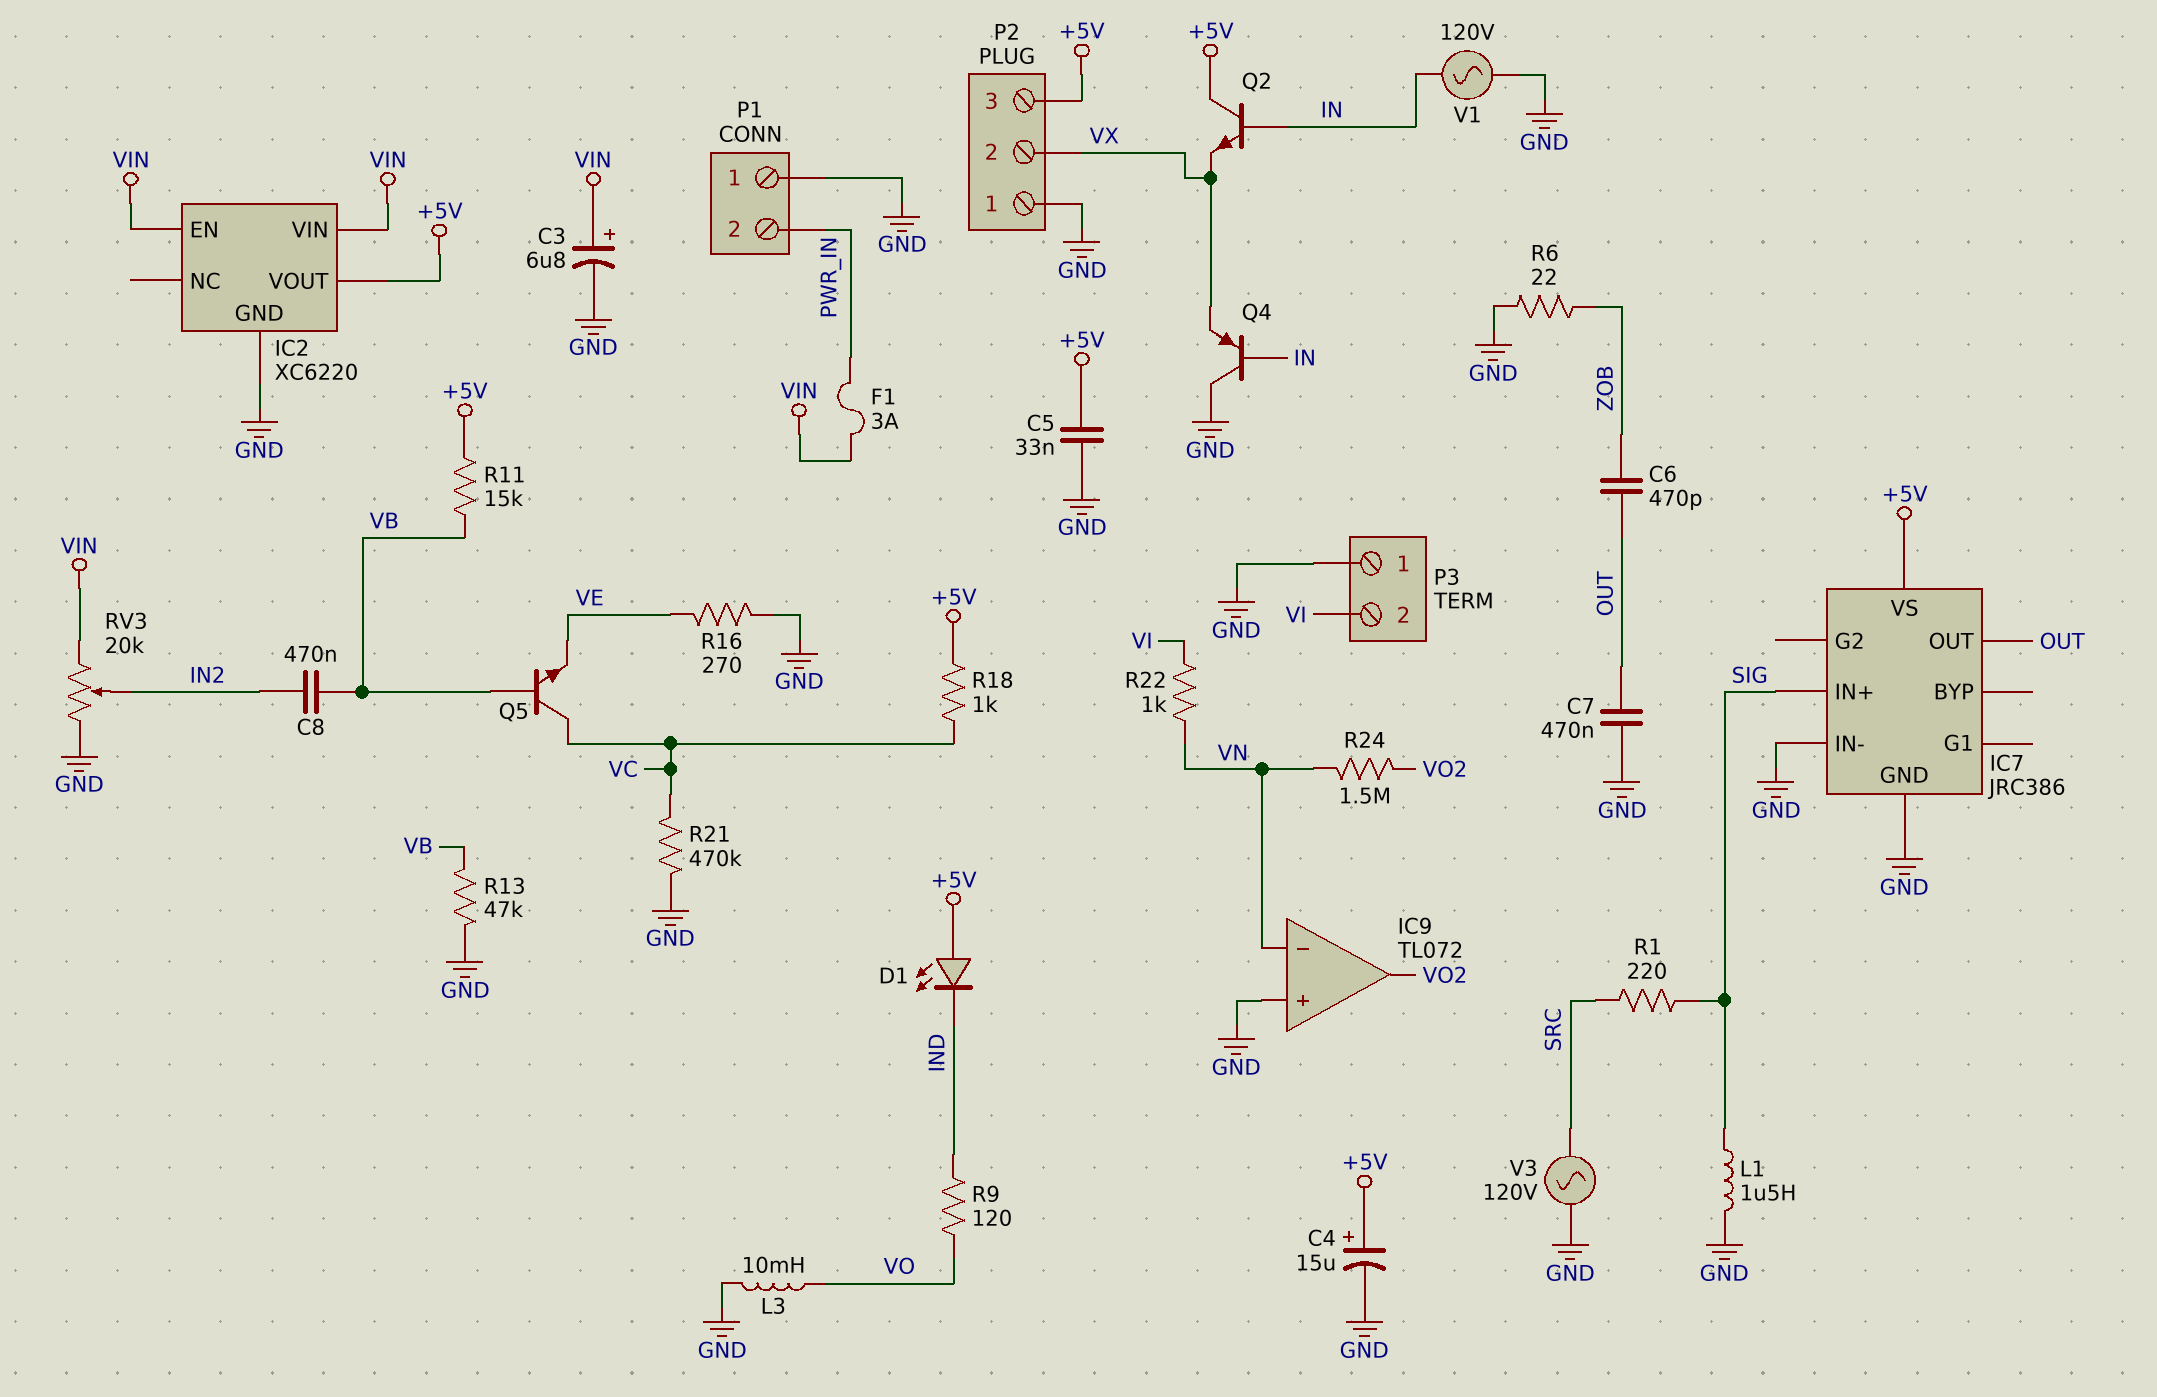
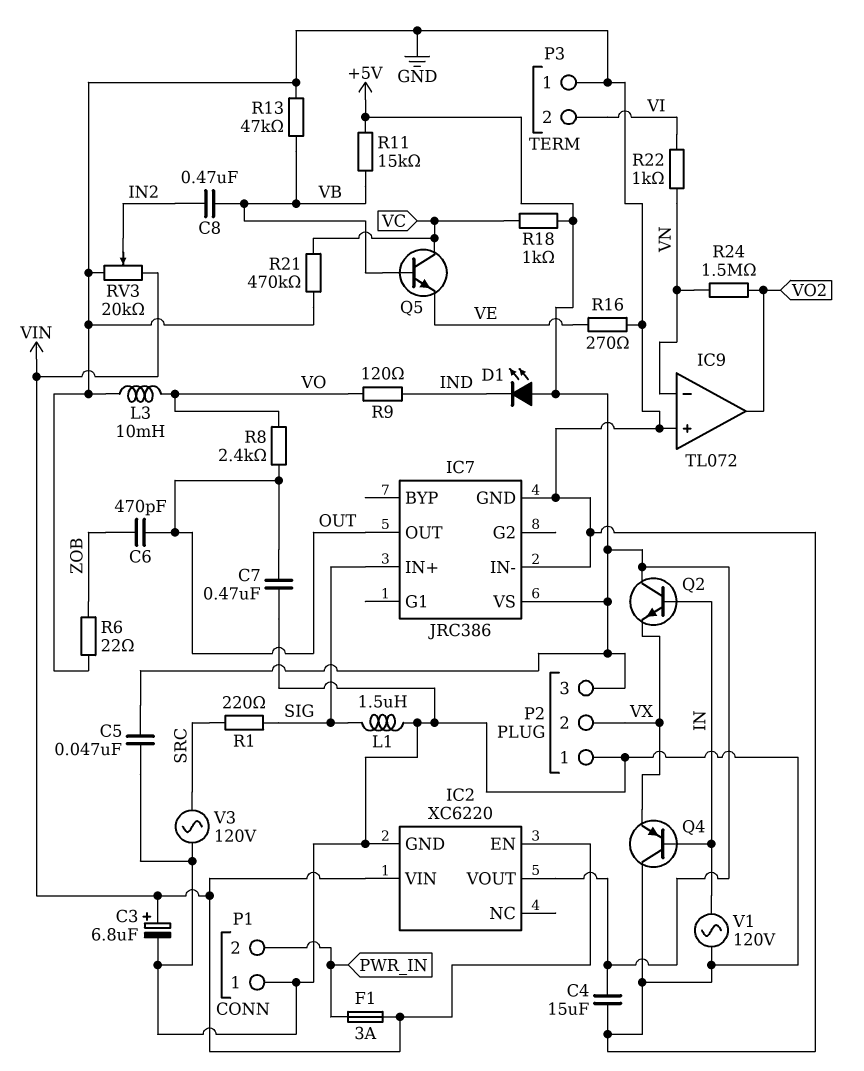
C4: 15uF (plus +5V, minus GND) -> 15uF (+5V, GND)
C5: 33nF (+5V, GND) -> 47nF (+5V, GND)
R8: none -> 2.4k (OUT, VO)

